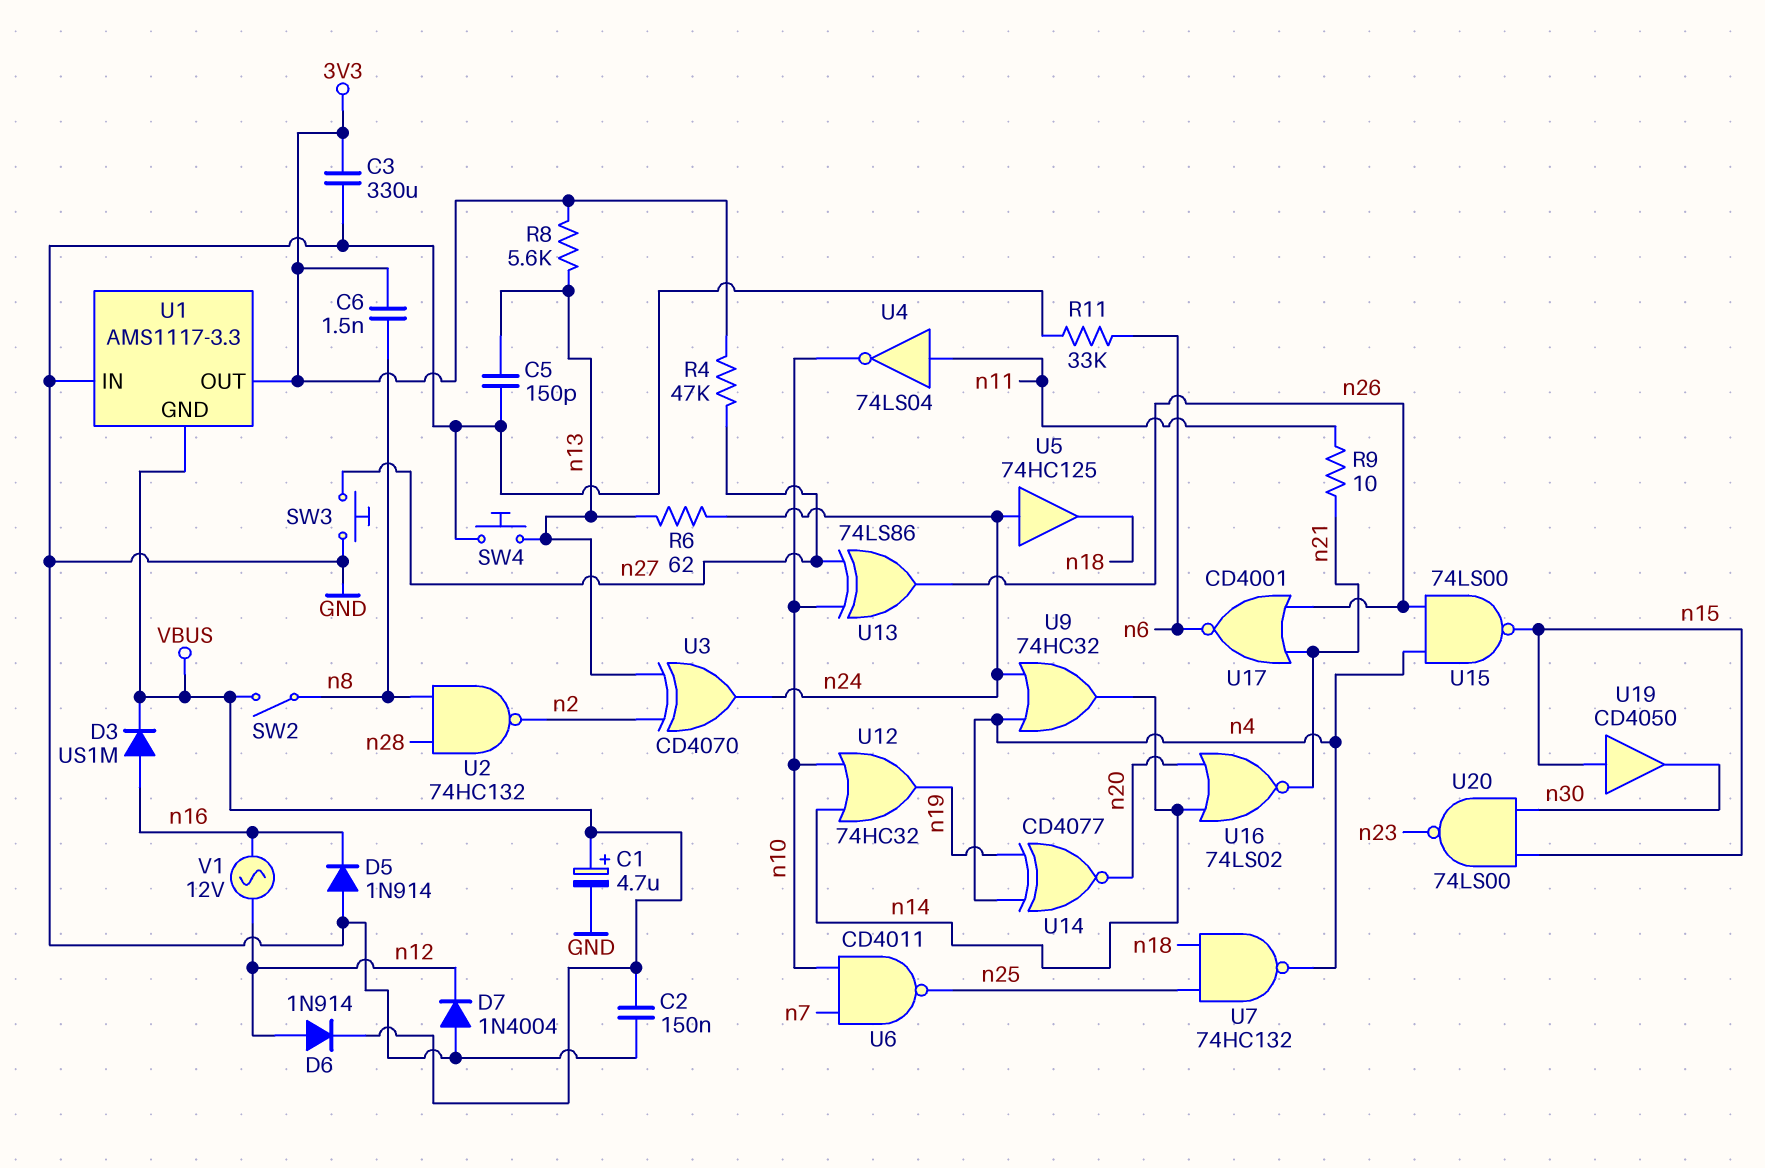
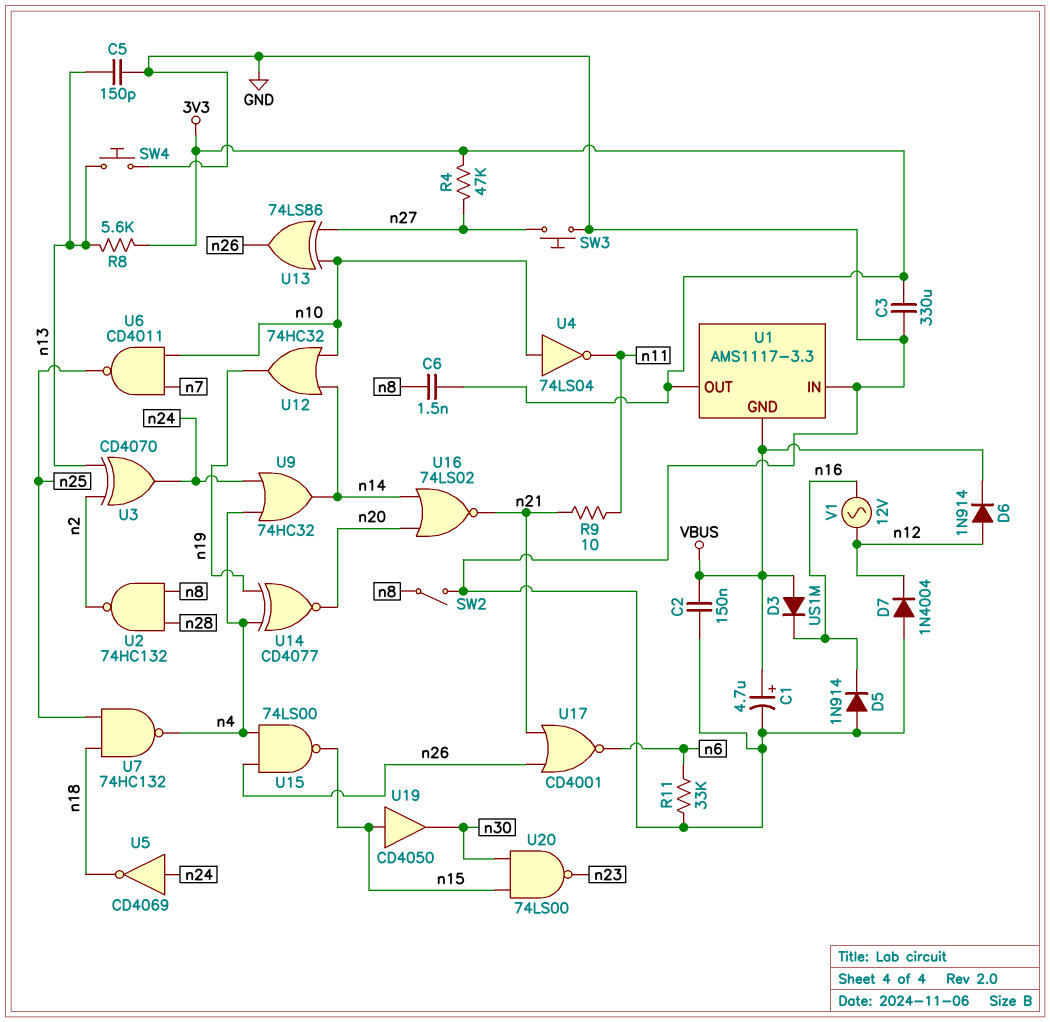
D3: diode US1M (A n16, K VBUS) -> diode US1M (A VBUS, K n16)
R6: 62 (n13, n24) -> none
SW2: switch (VBUS, n8) -> switch (GND, n8)
U4: NOT 74LS04 (in n11, out n10) -> NOT 74LS04 (in n10, out n11)
U5: buffer 74HC125 (in n24, out n18) -> NOT CD4069 (in n24, out n18)

